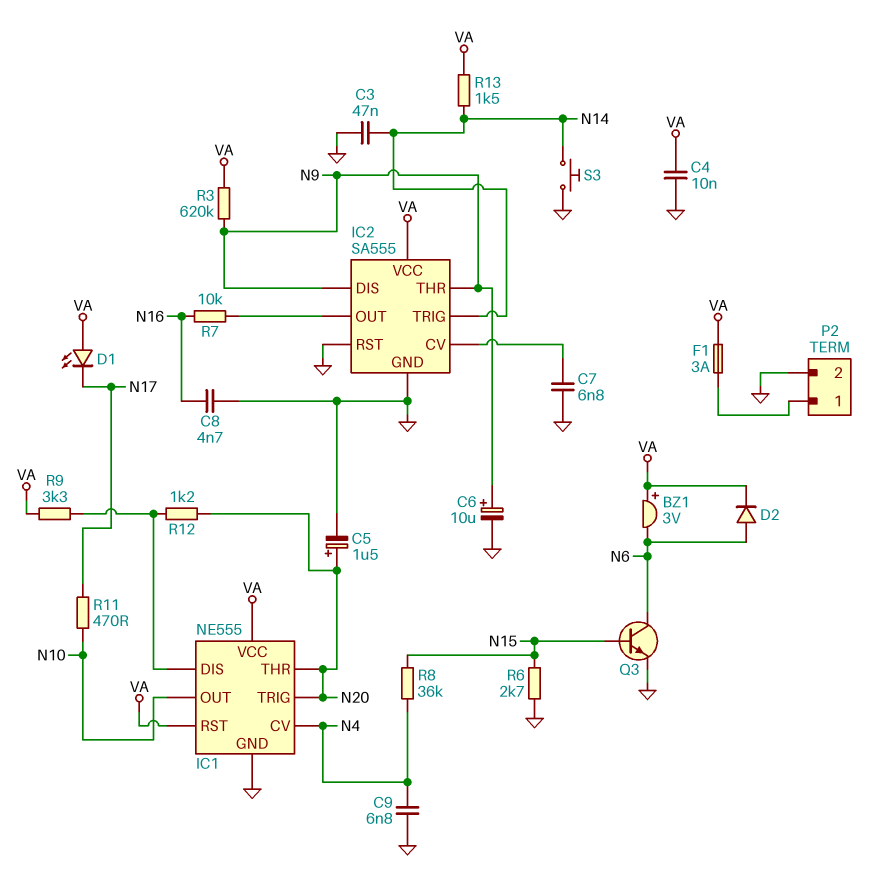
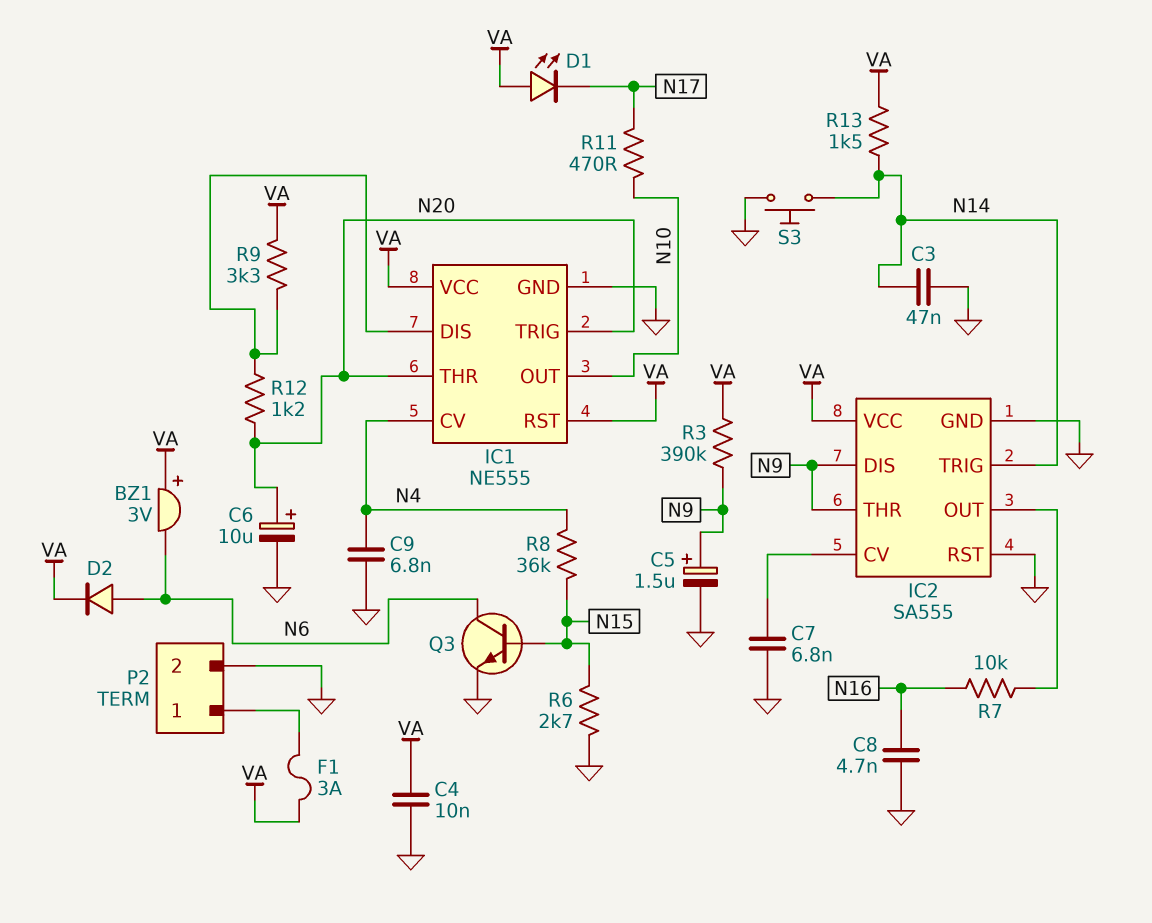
C5: 1.5uF (plus N20, minus GND) -> 1.5uF (plus N9, minus GND)
C6: 10uF (plus N9, minus GND) -> 10uF (plus N20, minus GND)
R3: 620k (N9, VA) -> 390k (N9, VA)

